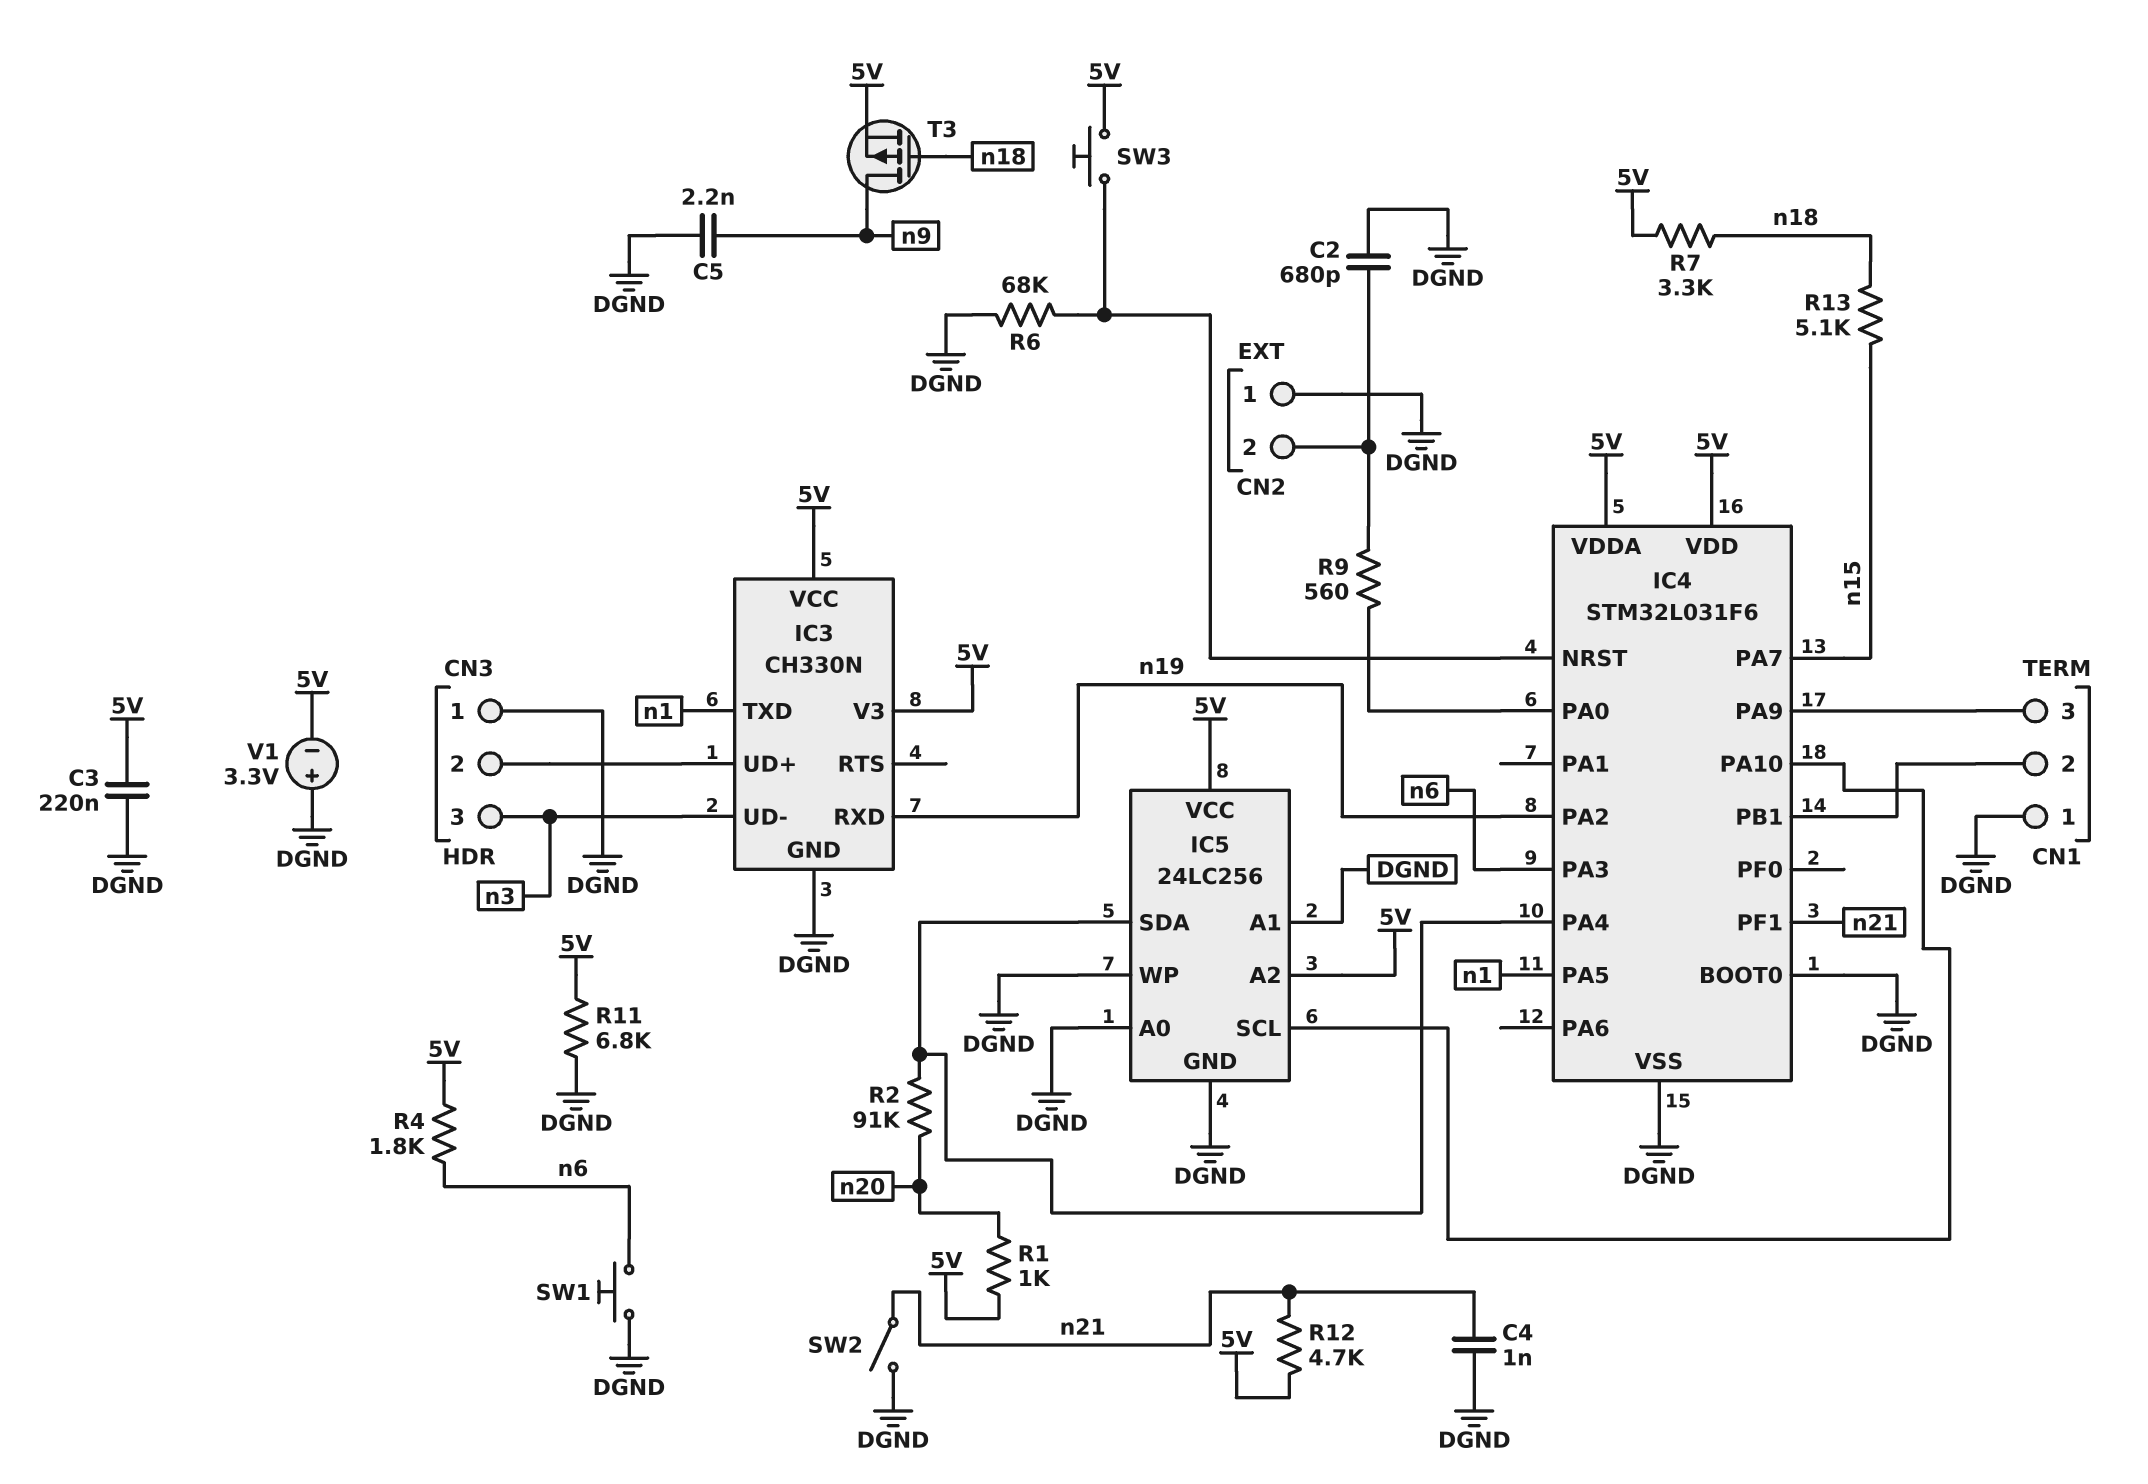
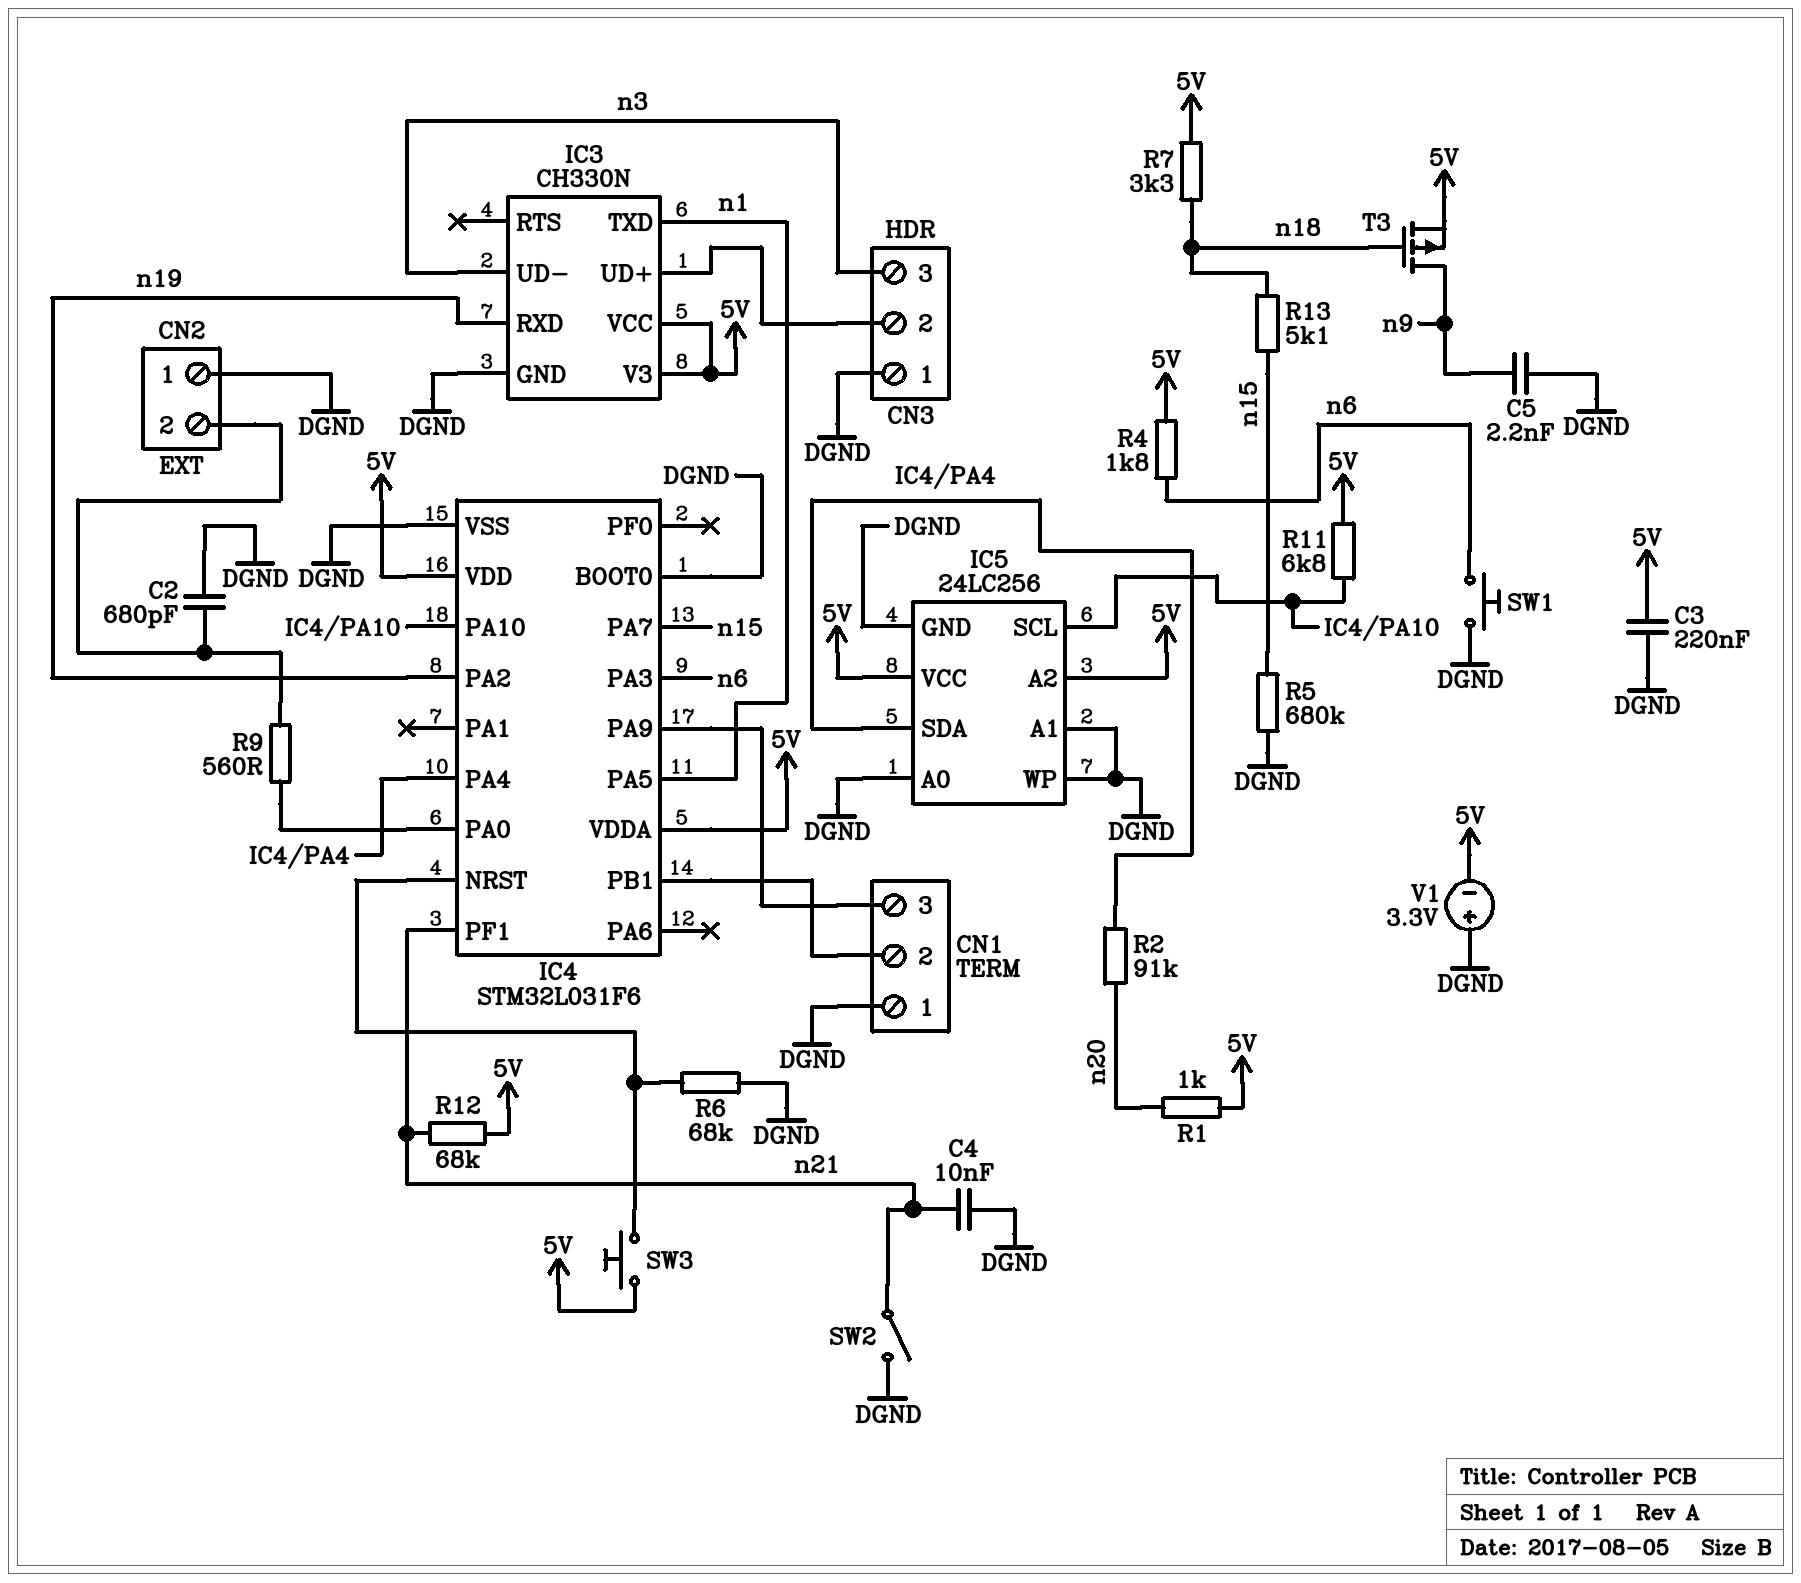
C4: 1nF (DGND, n21) -> 10nF (DGND, n21)
R5: none -> 680k (DGND, n15)
R11: 6.8k (5V, DGND) -> 6.8k (5V, IC4/PA10)
R12: 4.7k (5V, n21) -> 68k (5V, n21)

